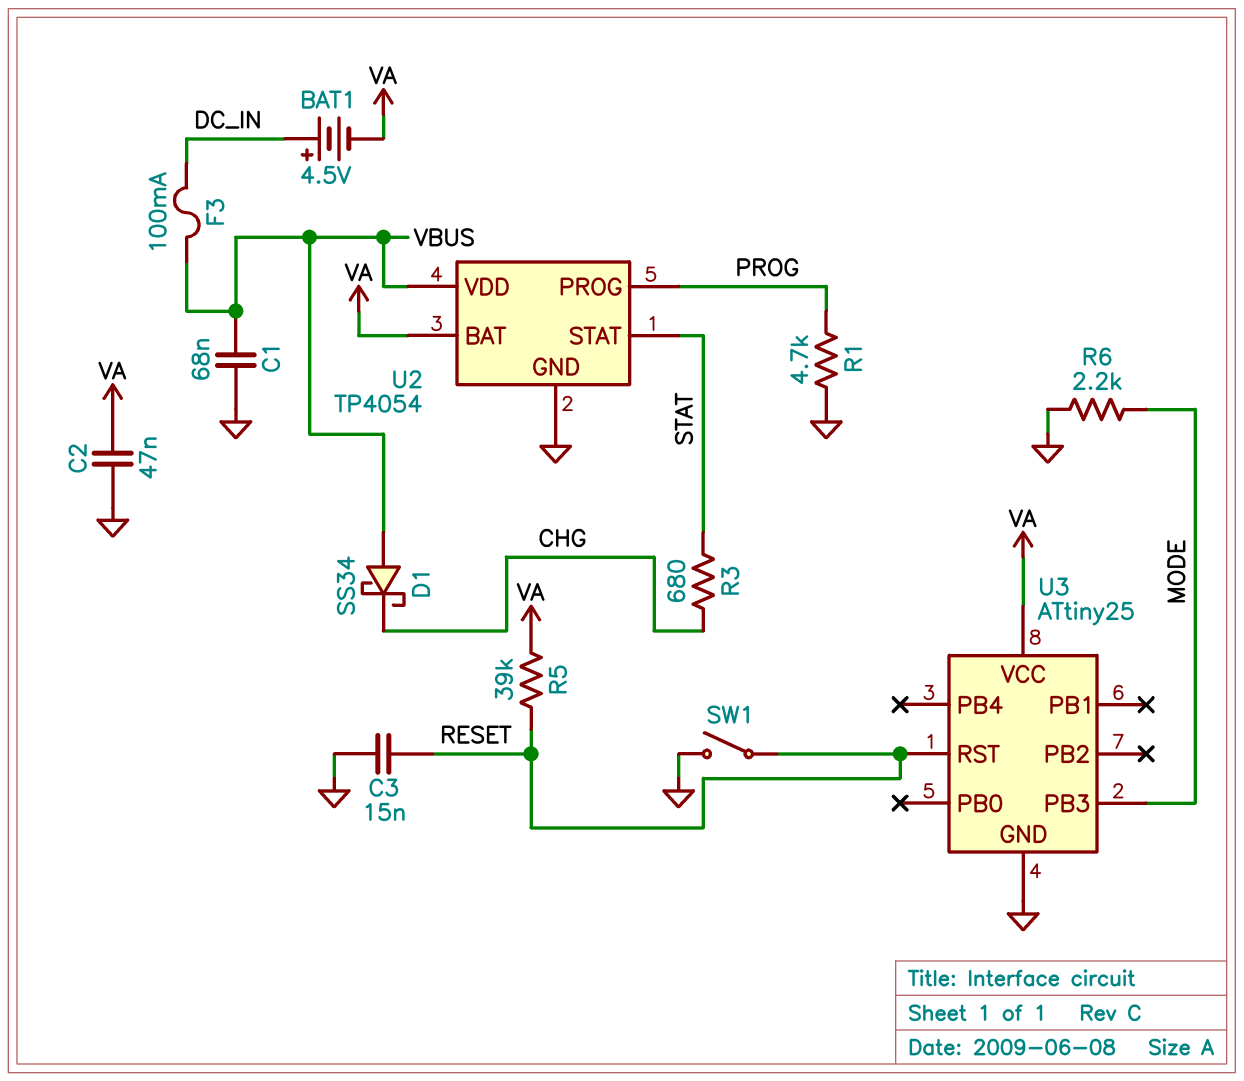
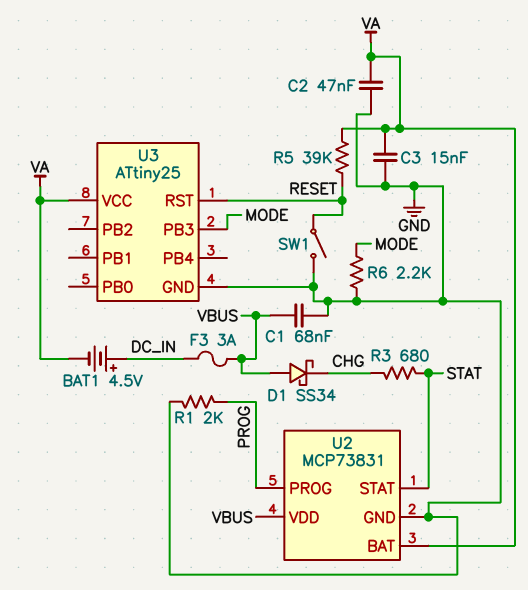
C3: 15nF (GND, RESET) -> 15nF (GND, VA)
F3: 100mA (DC_IN, VBUS) -> 3A (DC_IN, VBUS)
R1: 4.7k (GND, PROG) -> 2k (GND, PROG)
U2: TP4054 -> MCP73831

